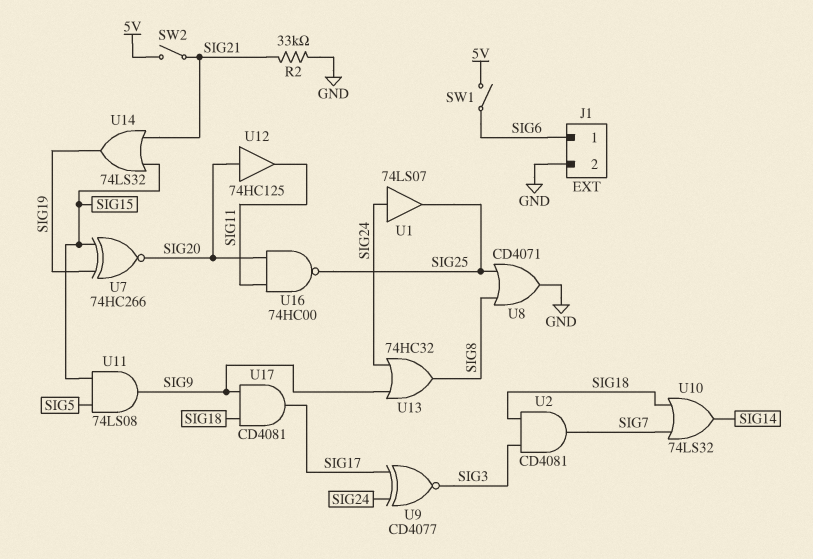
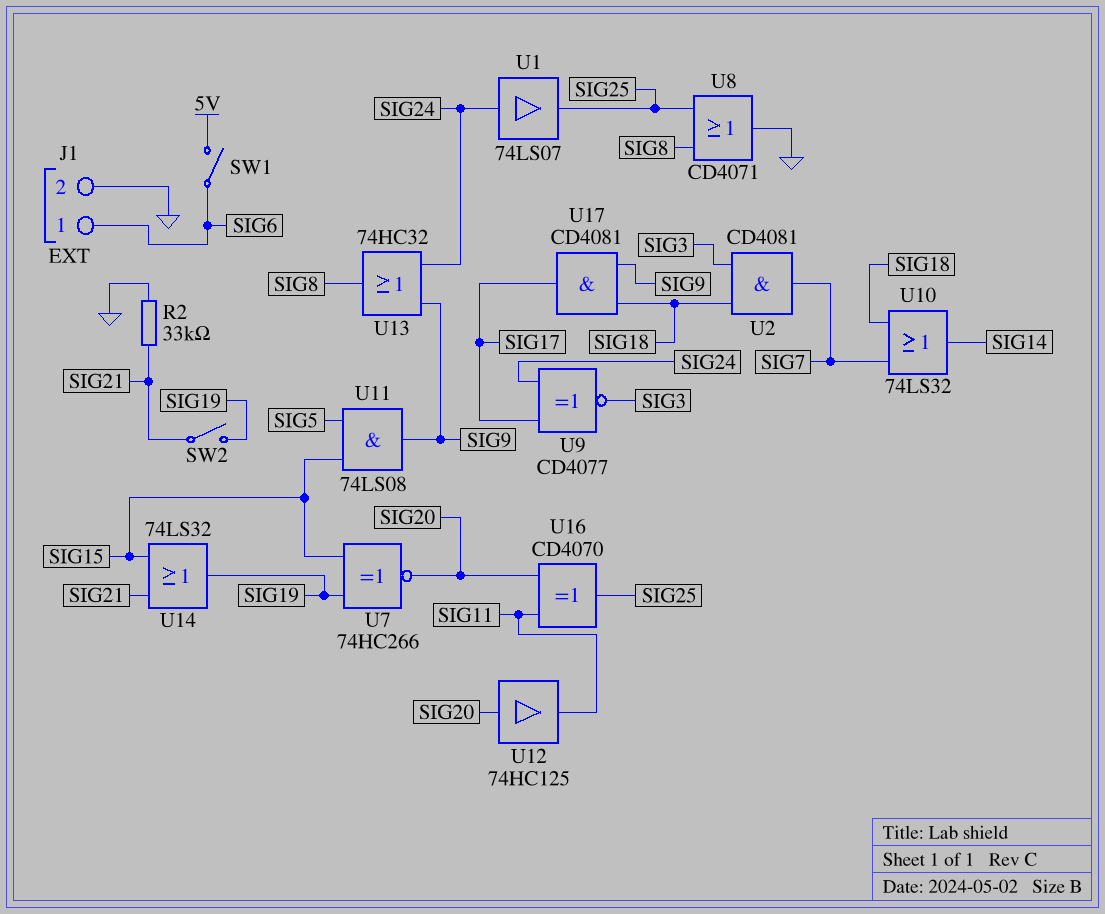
SW2: switch (5V, SIG21) -> switch (SIG19, SIG21)
U16: NAND 74HC00 (in SIG11, in SIG20, out SIG25) -> XOR CD4070 (in SIG11, in SIG20, out SIG25)

